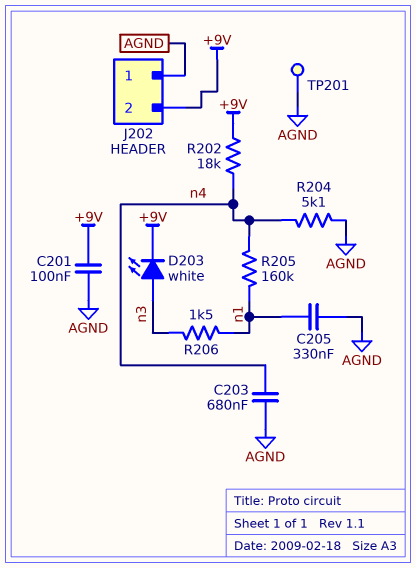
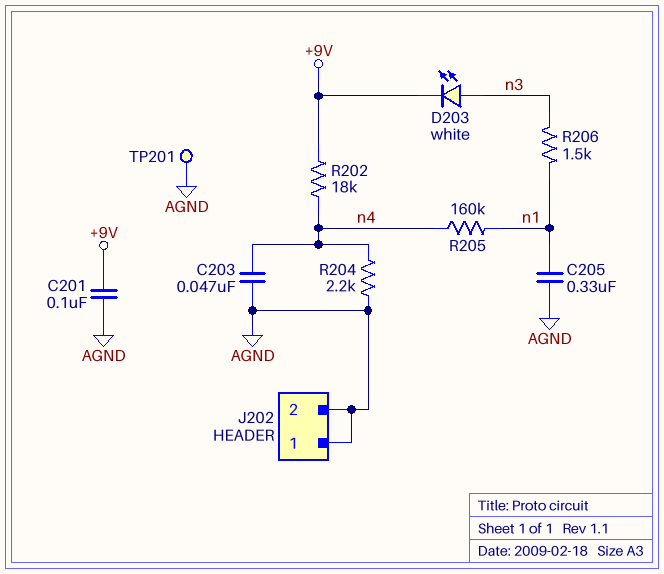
C203: 680nF (AGND, n4) -> 47nF (AGND, n4)
J202 pin 2: +9V -> AGND
R204: 5.1k (AGND, n4) -> 2.2k (AGND, n4)

